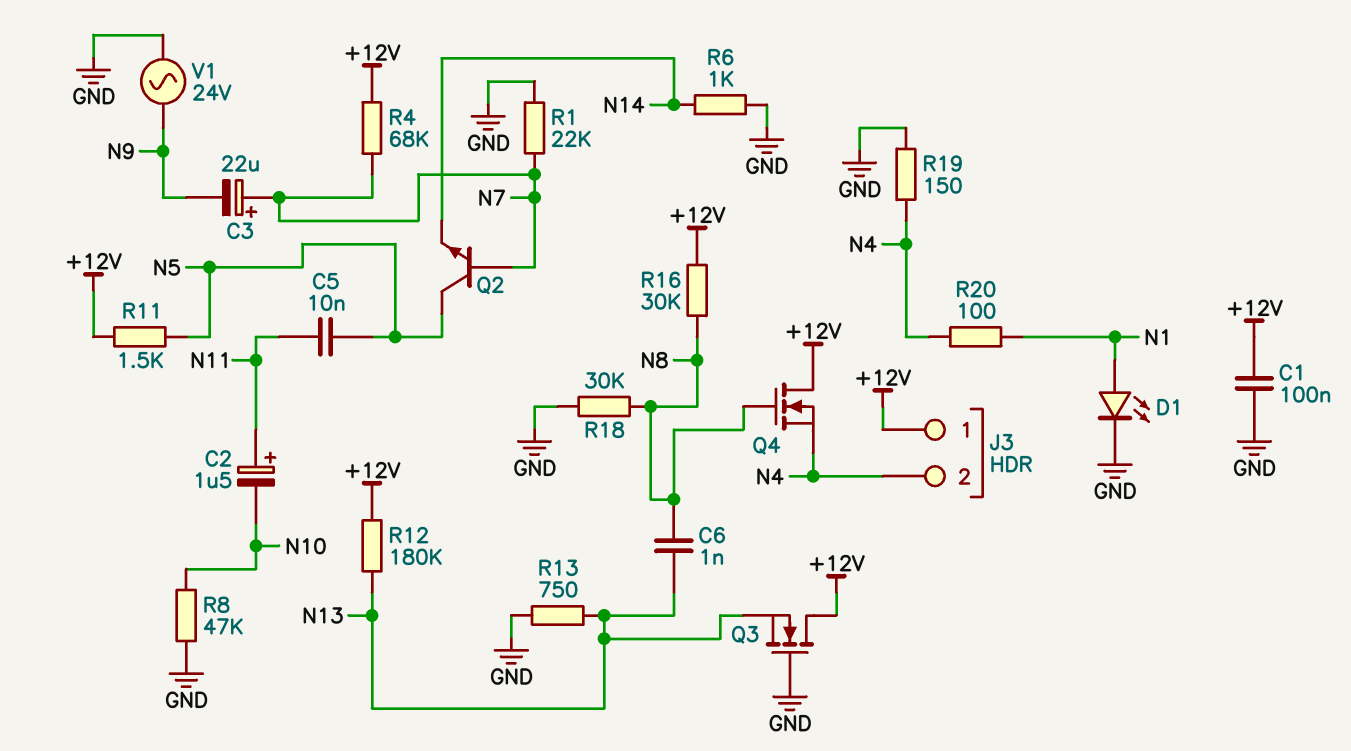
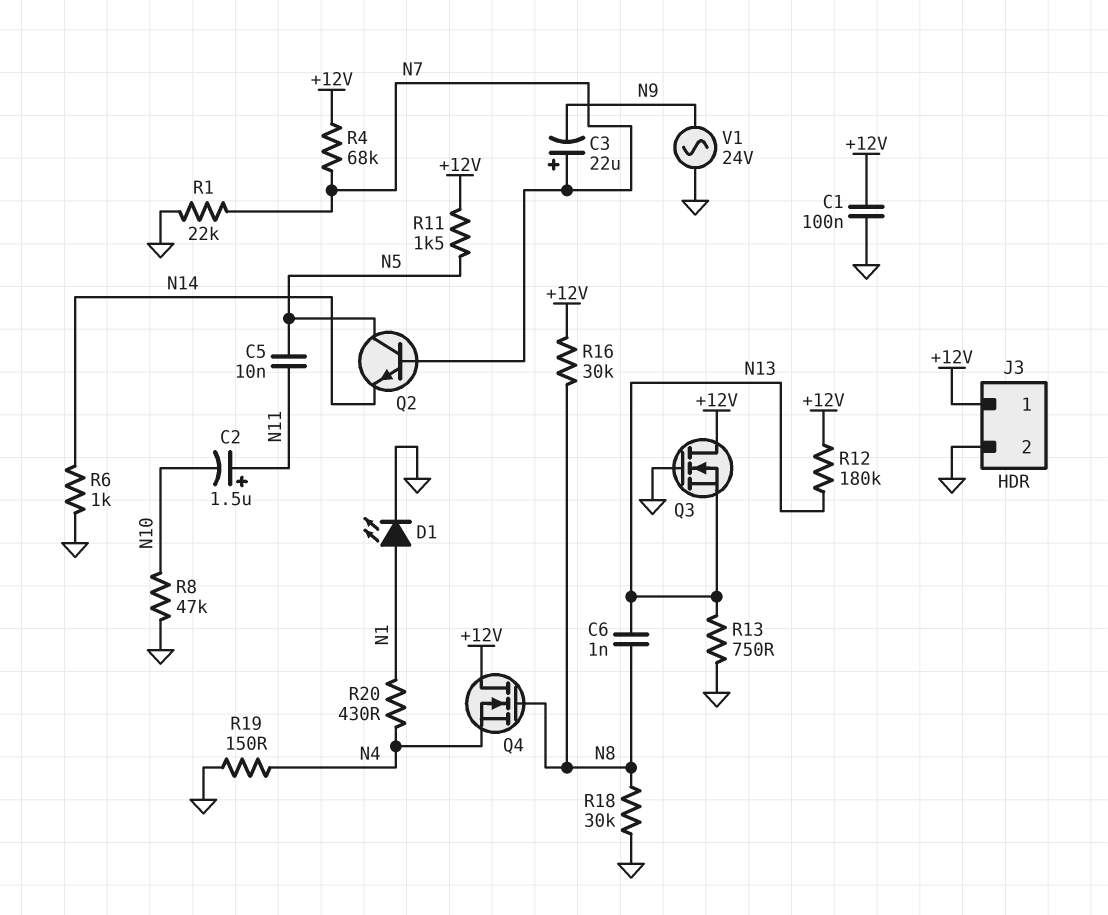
J3 pin 2: N4 -> GND
R20: 100 (N1, N4) -> 430 (N1, N4)

